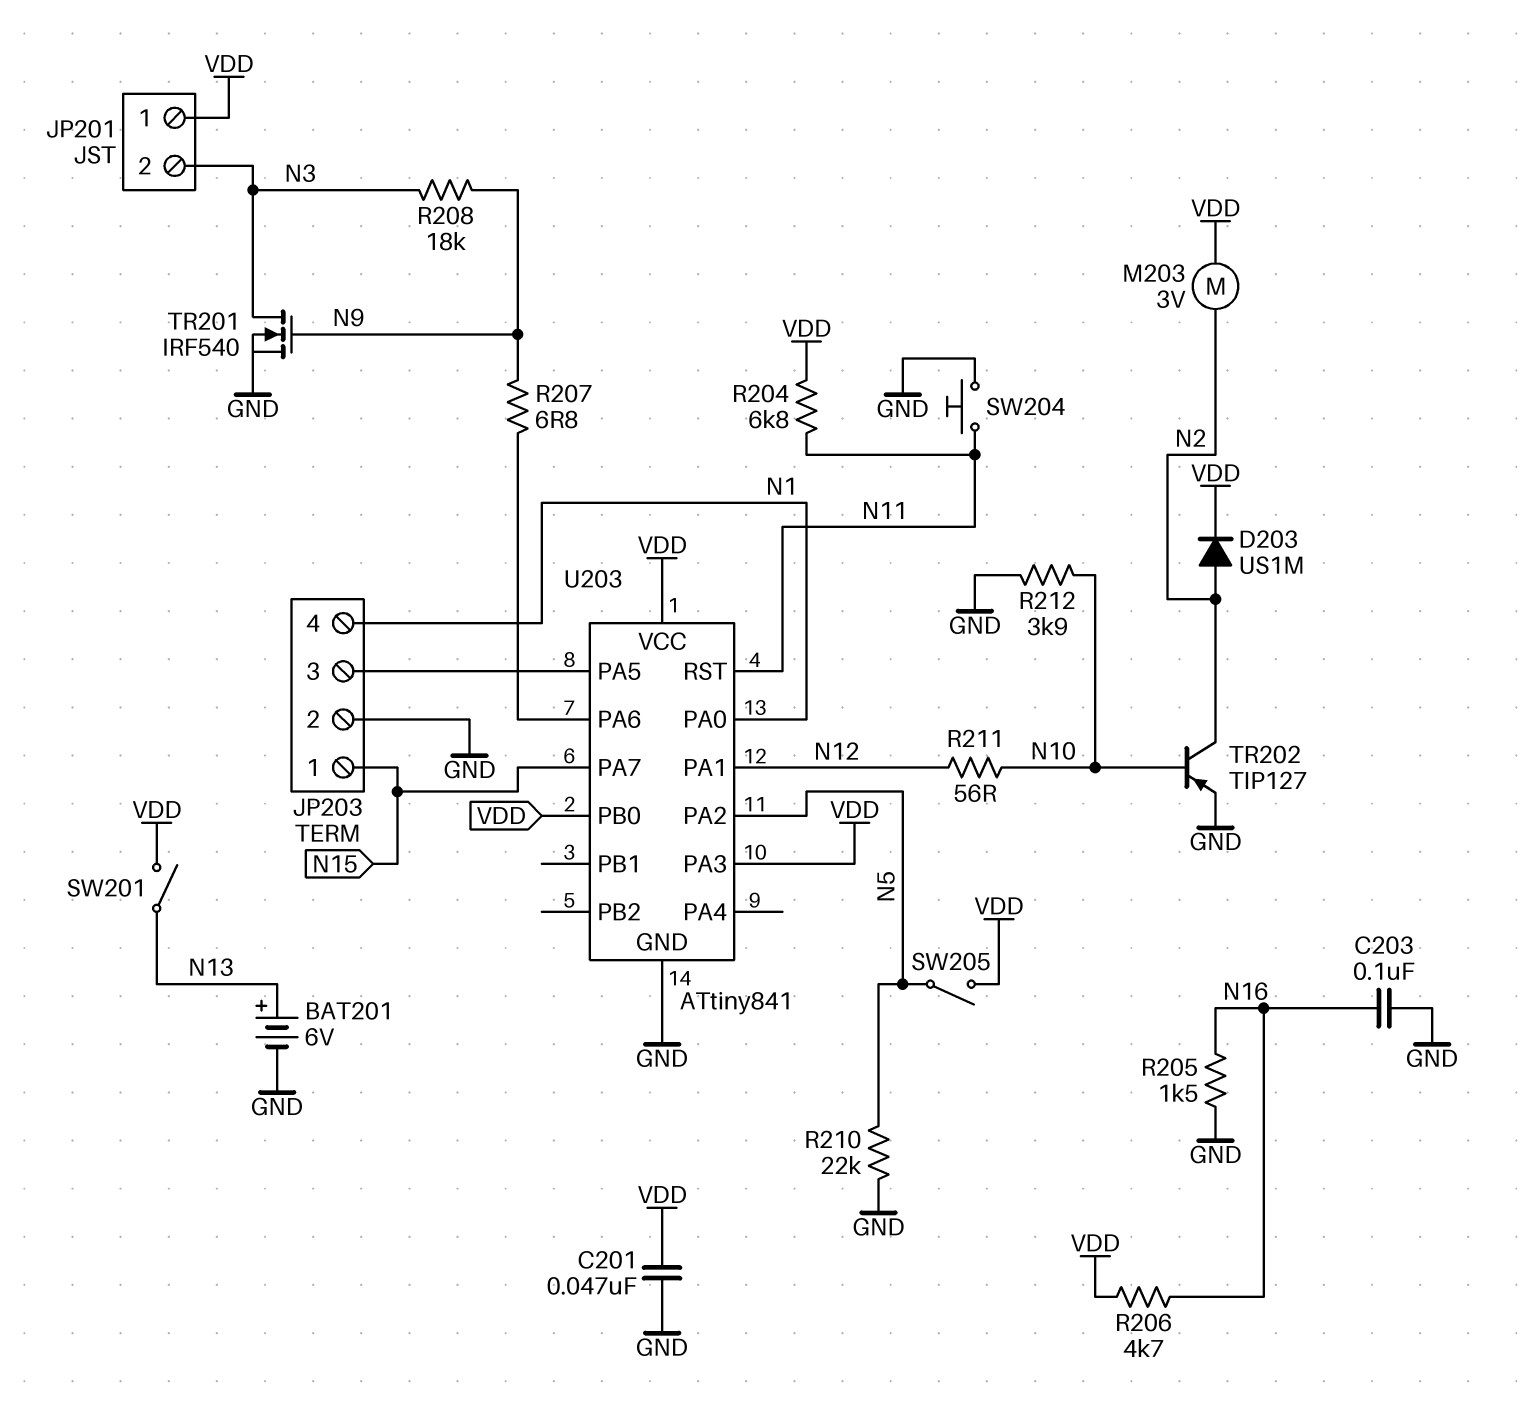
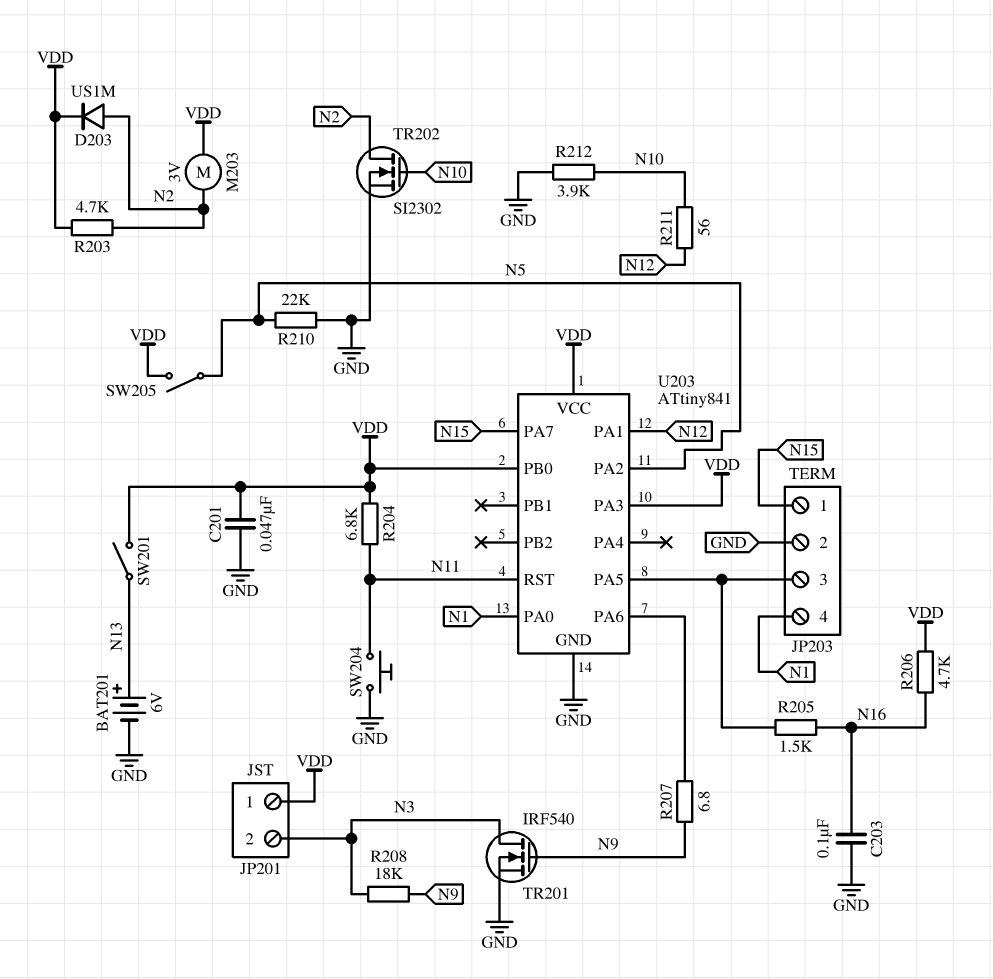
R203: none -> 4.7k (N2, VDD)
R205: 1.5k (GND, N16) -> 1.5k (JP203/3, N16)
TR202: PNP TIP127 (B N10, C N2, E GND) -> NMOS SI2302 (G N10, D N2, S GND)

